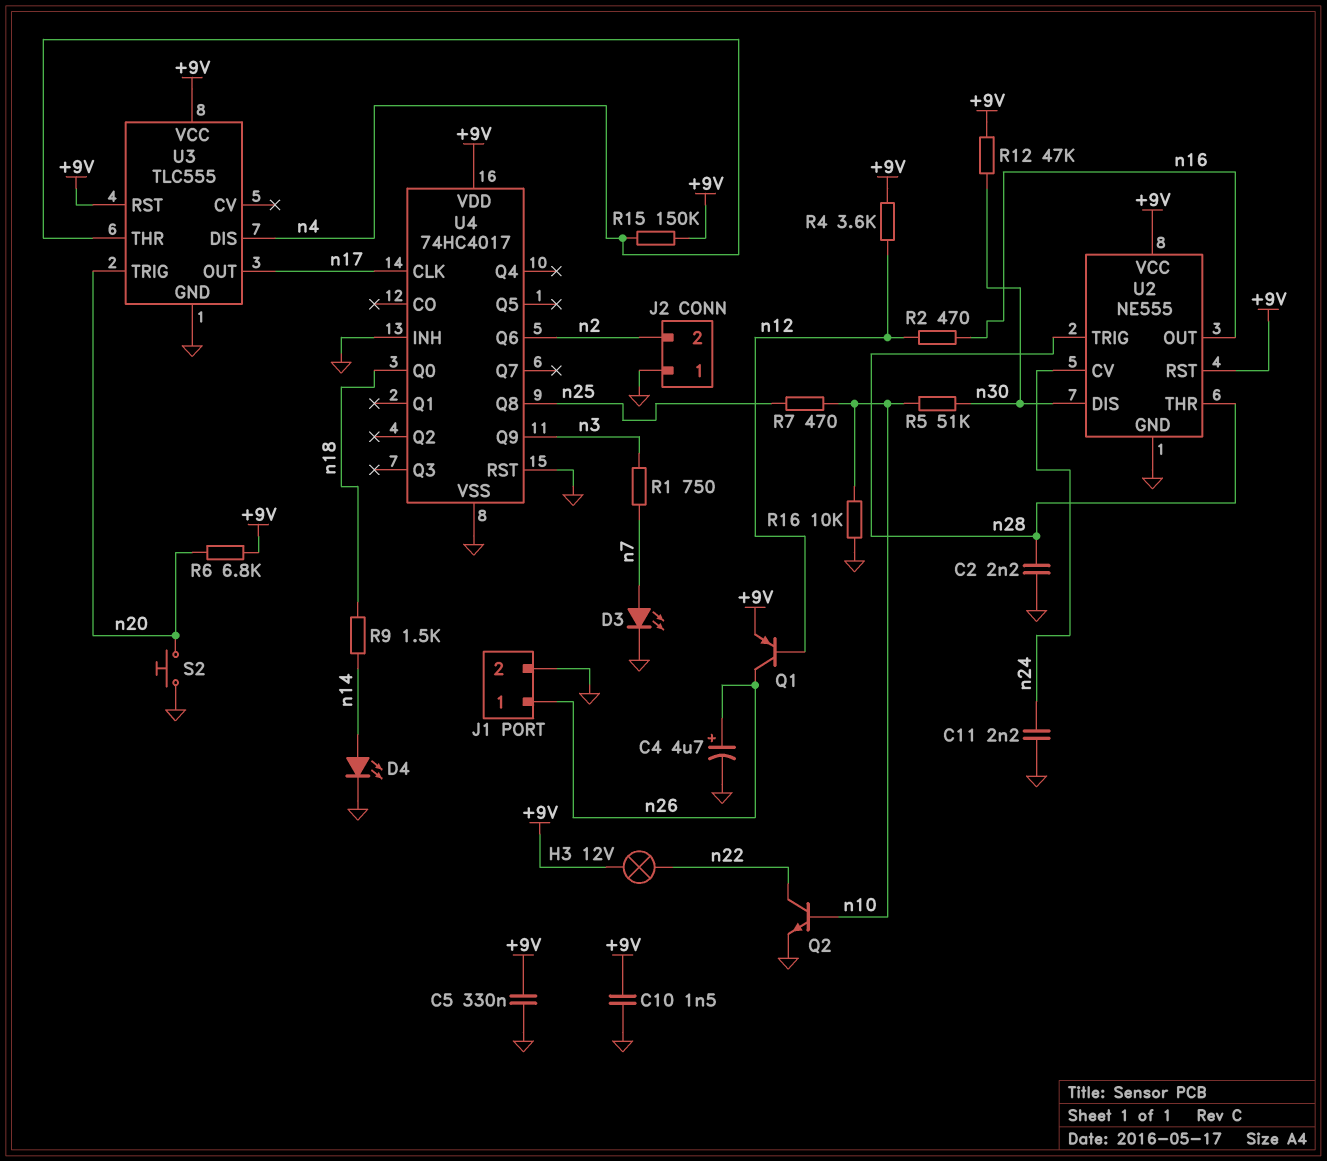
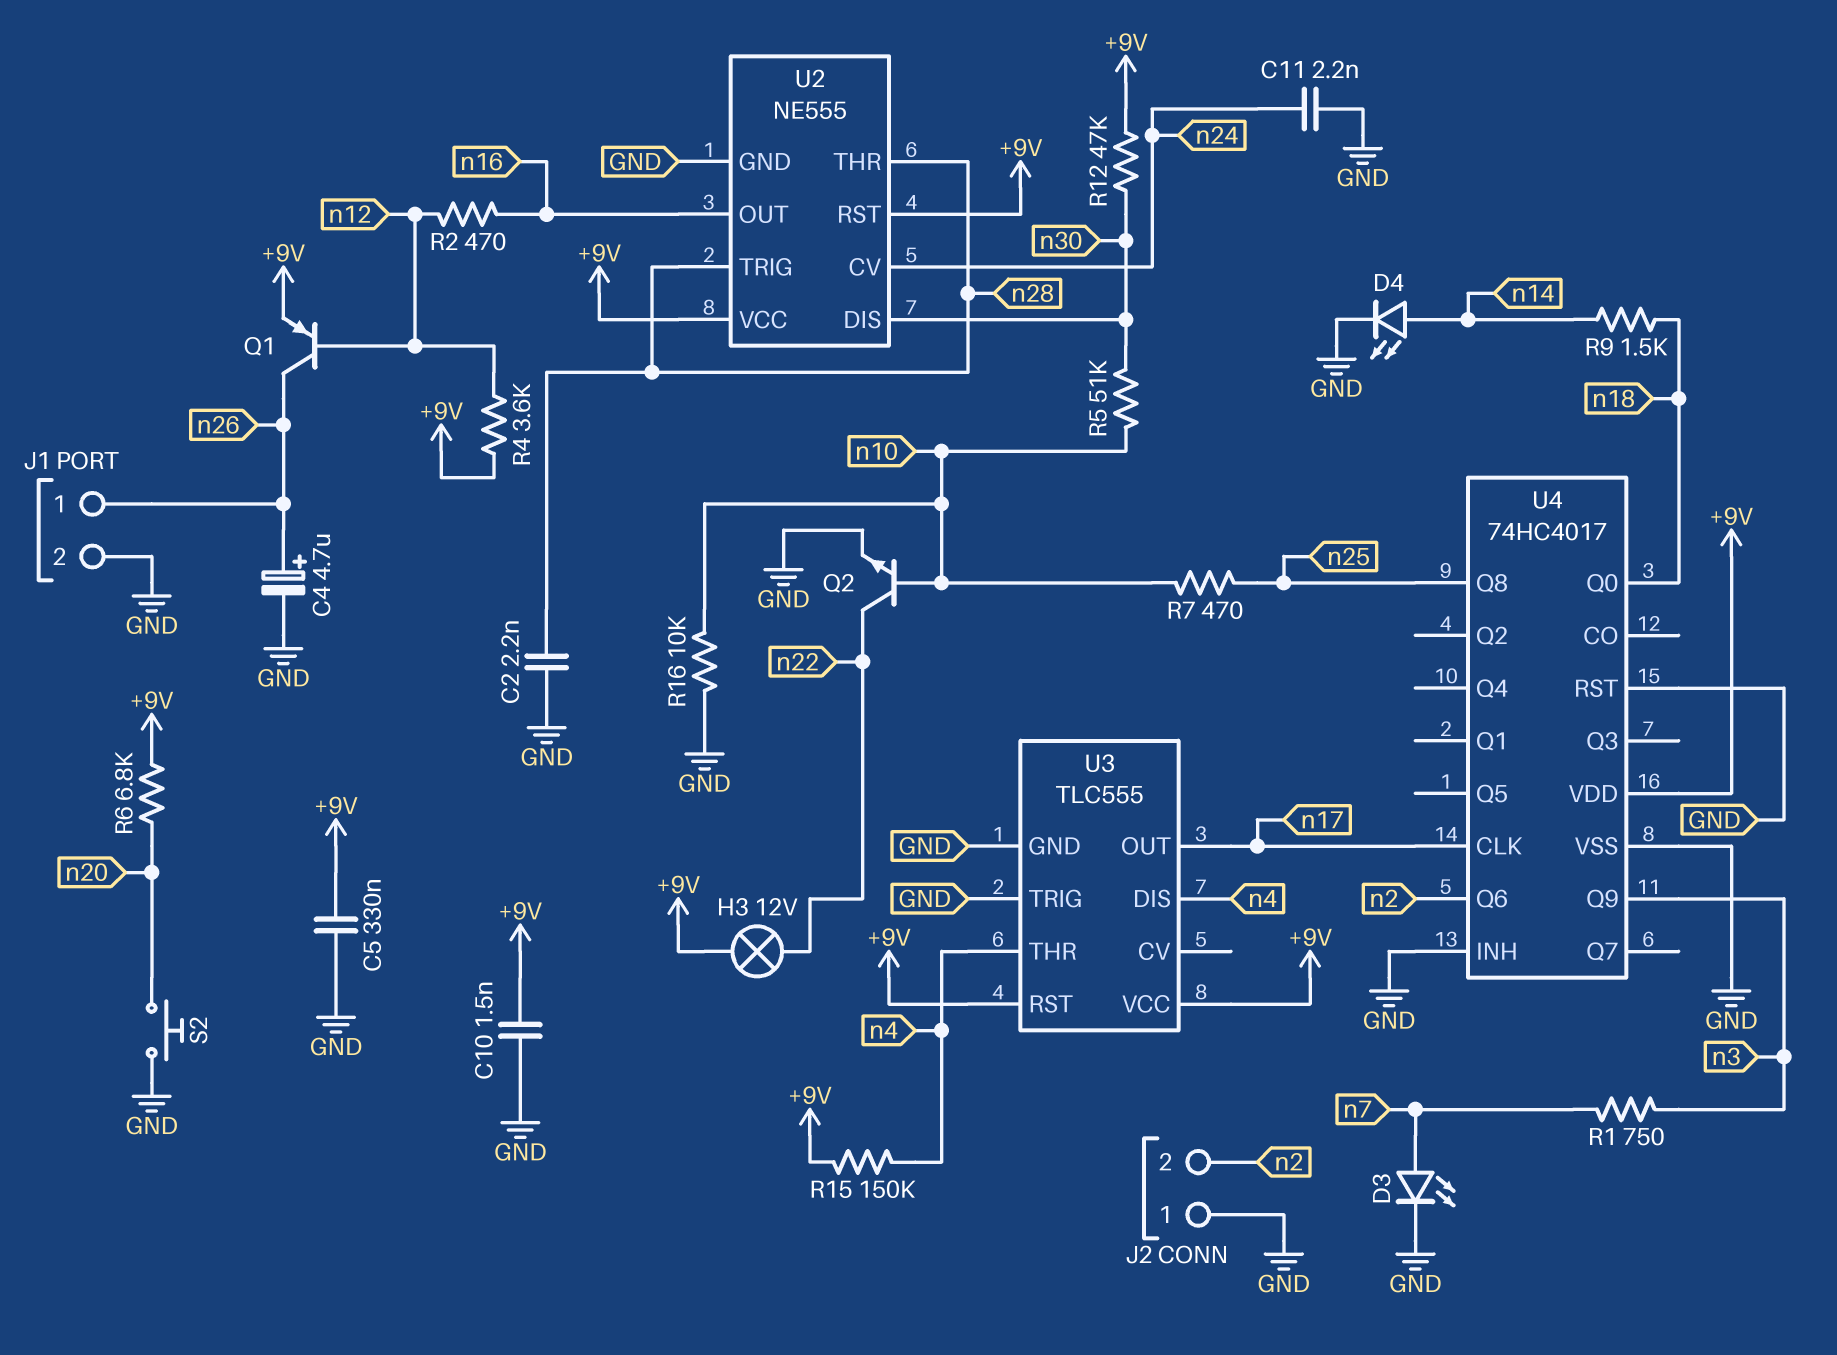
U3 pin TRIG: n20 -> GND

